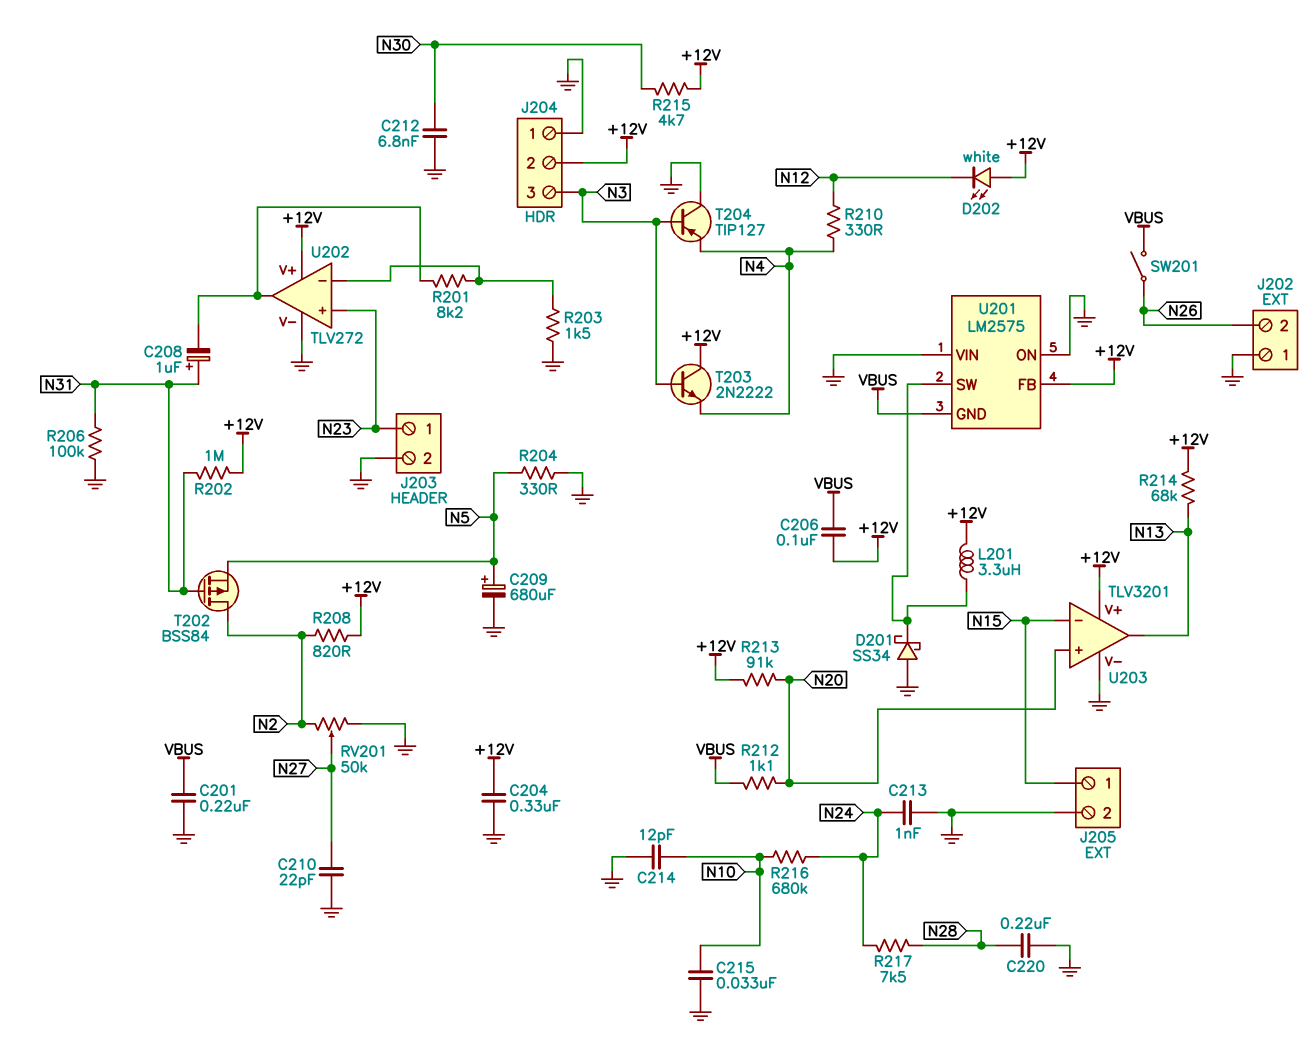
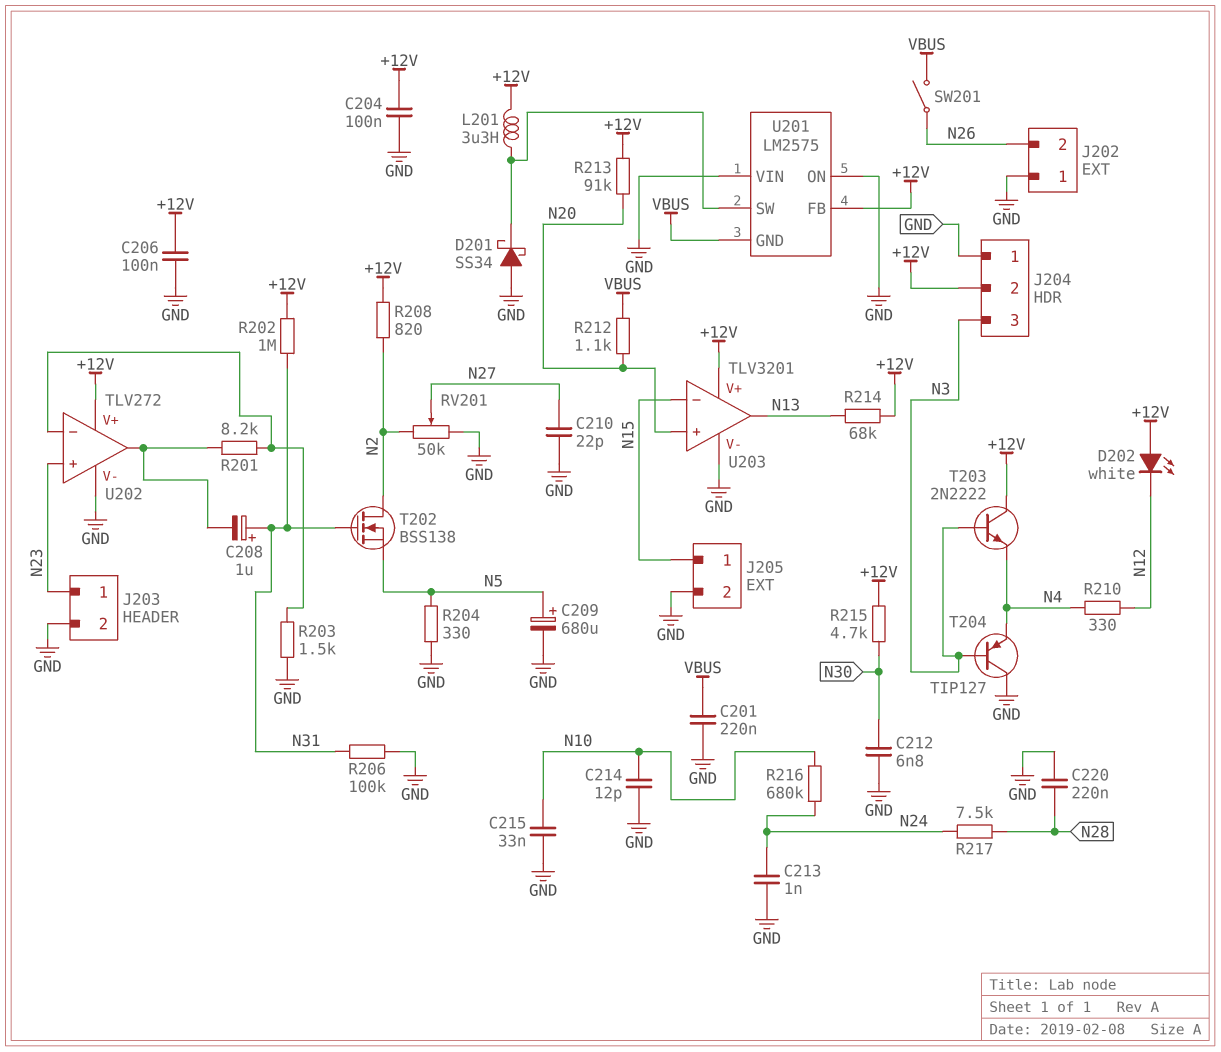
C204: 330nF (+12V, GND) -> 100nF (+12V, GND)
C206: 100nF (+12V, VBUS) -> 100nF (+12V, GND)
T202: PMOS BSS84 (G N31, D N2, S N5) -> NMOS BSS138 (G N31, D N2, S N5)

